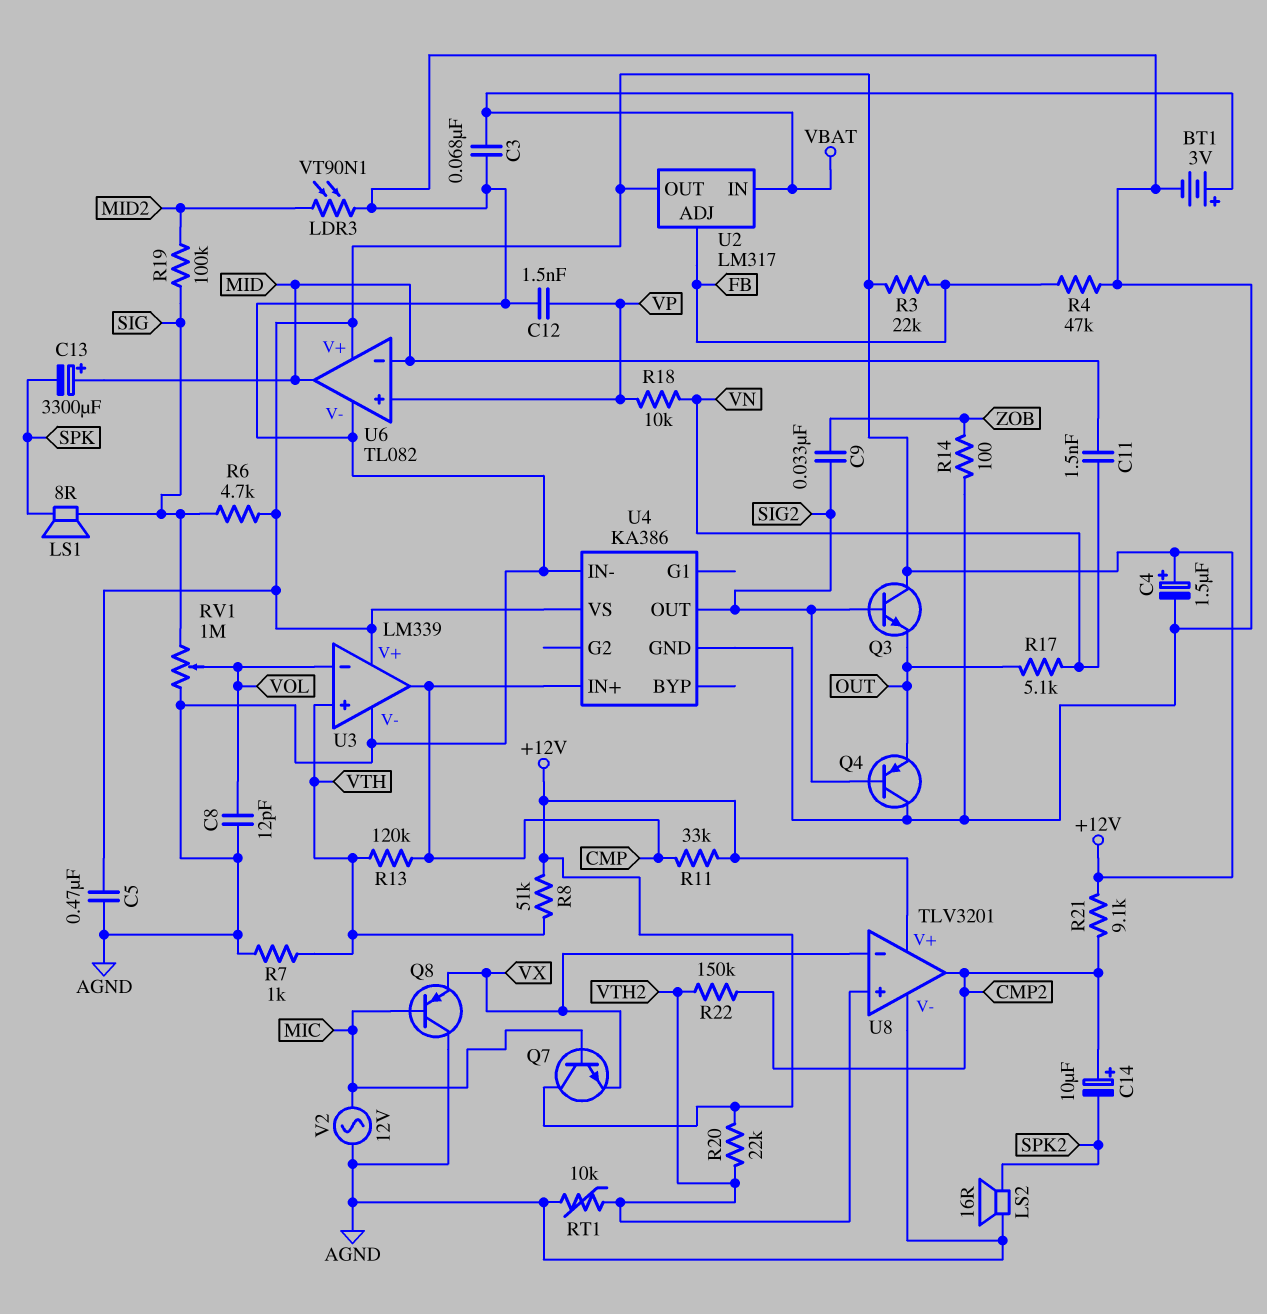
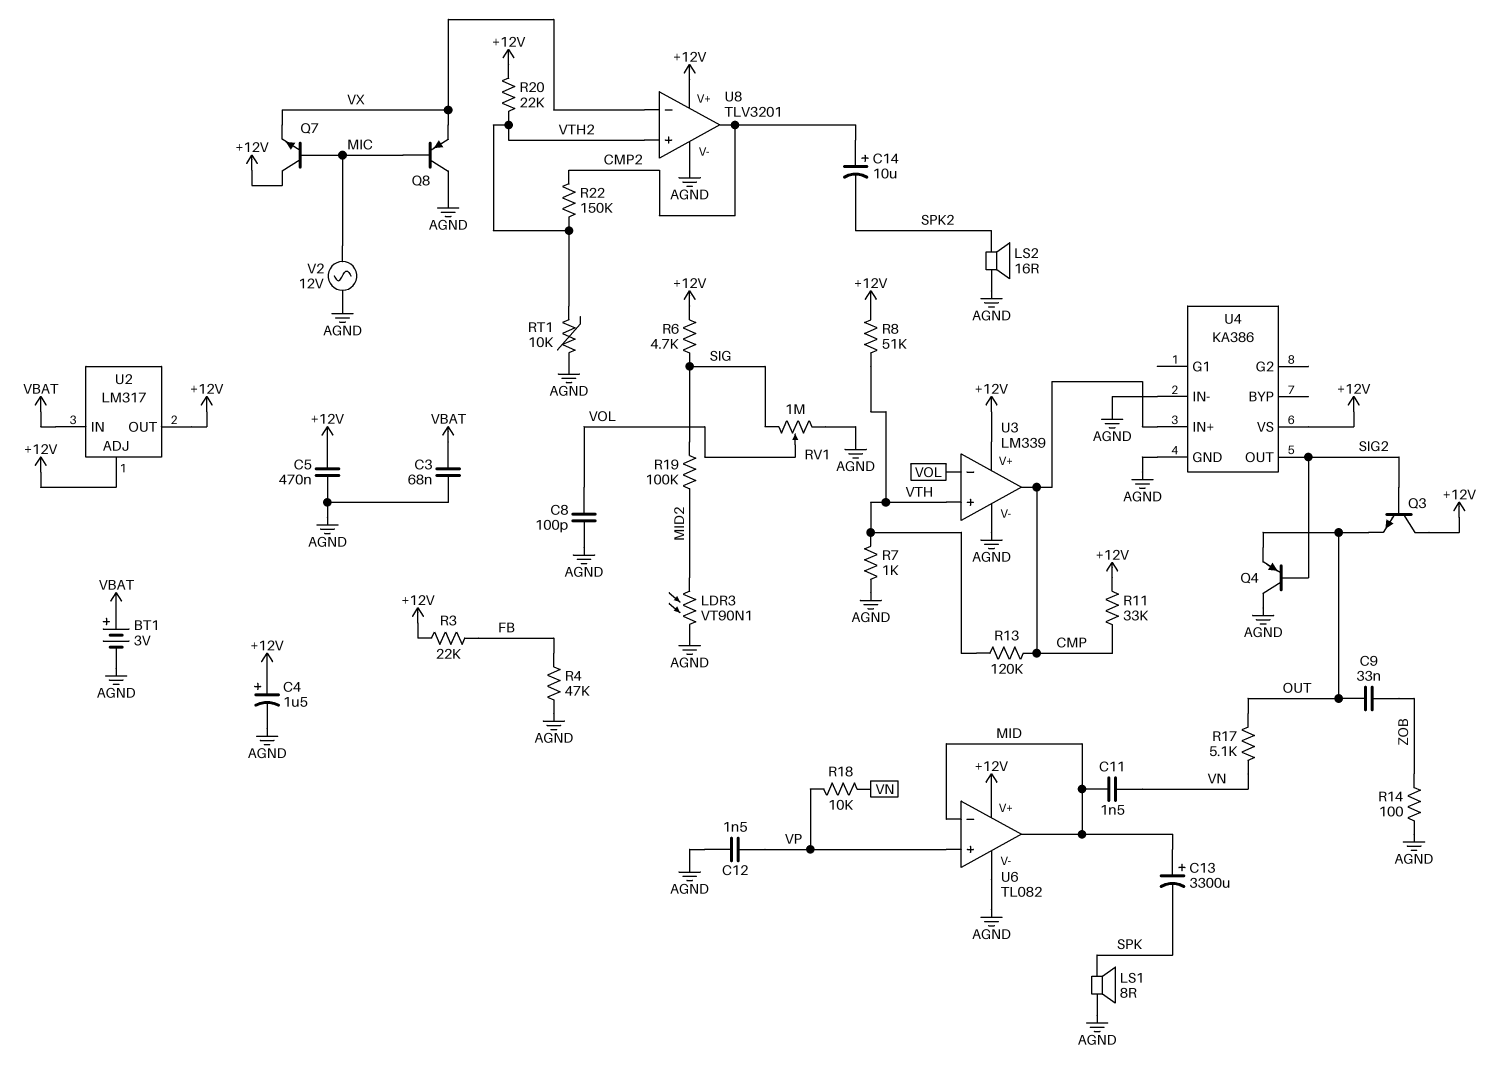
C8: 12pF (AGND, VOL) -> 100pF (AGND, VOL)
C9: 33nF (SIG2, ZOB) -> 33nF (OUT, ZOB)
LS1: speaker 8R (SIG, SPK) -> speaker 8R (AGND, SPK)
R21: 9.1k (+12V, CMP2) -> none
U2 pin ADJ: FB -> +12V

